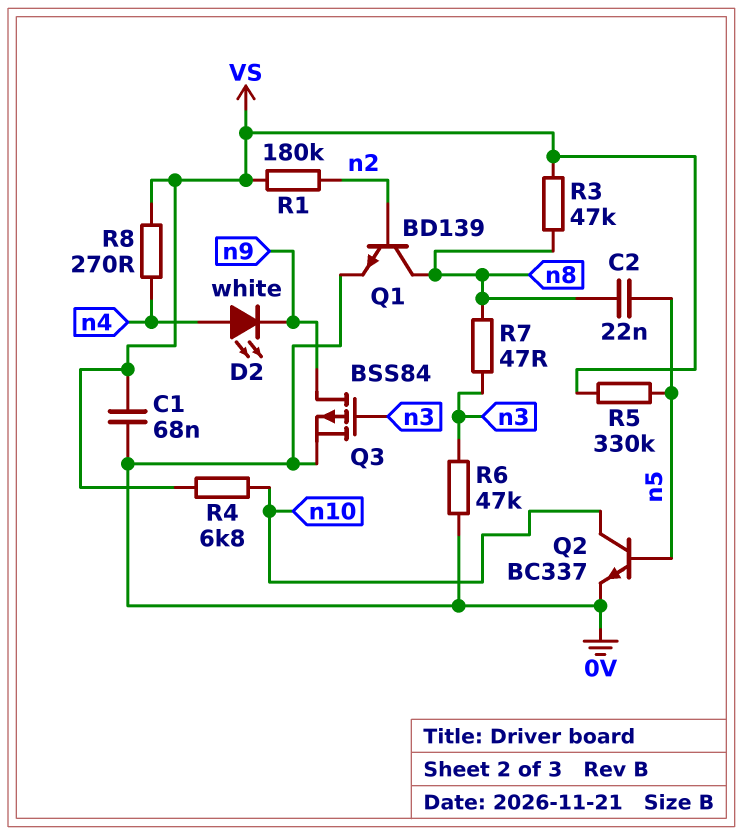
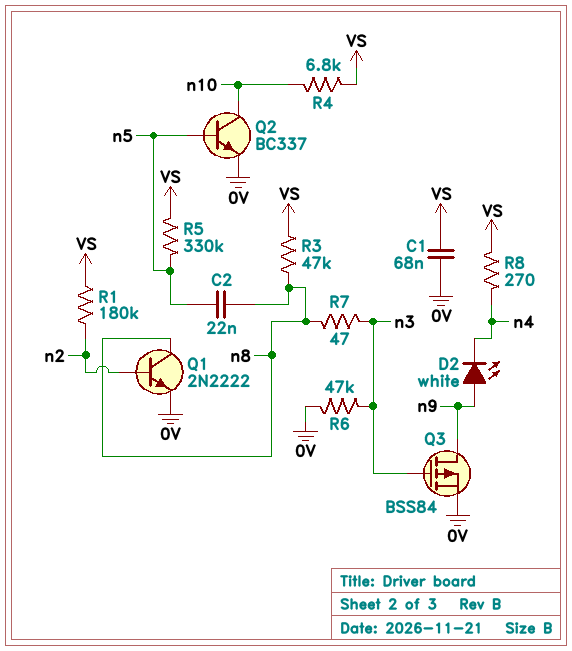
D2: LED white (A n4, K n9) -> LED white (A n9, K n4)
Q1: NPN BD139 (B n2, C n8, E 0V) -> NPN 2N2222 (B n2, C n8, E 0V)

